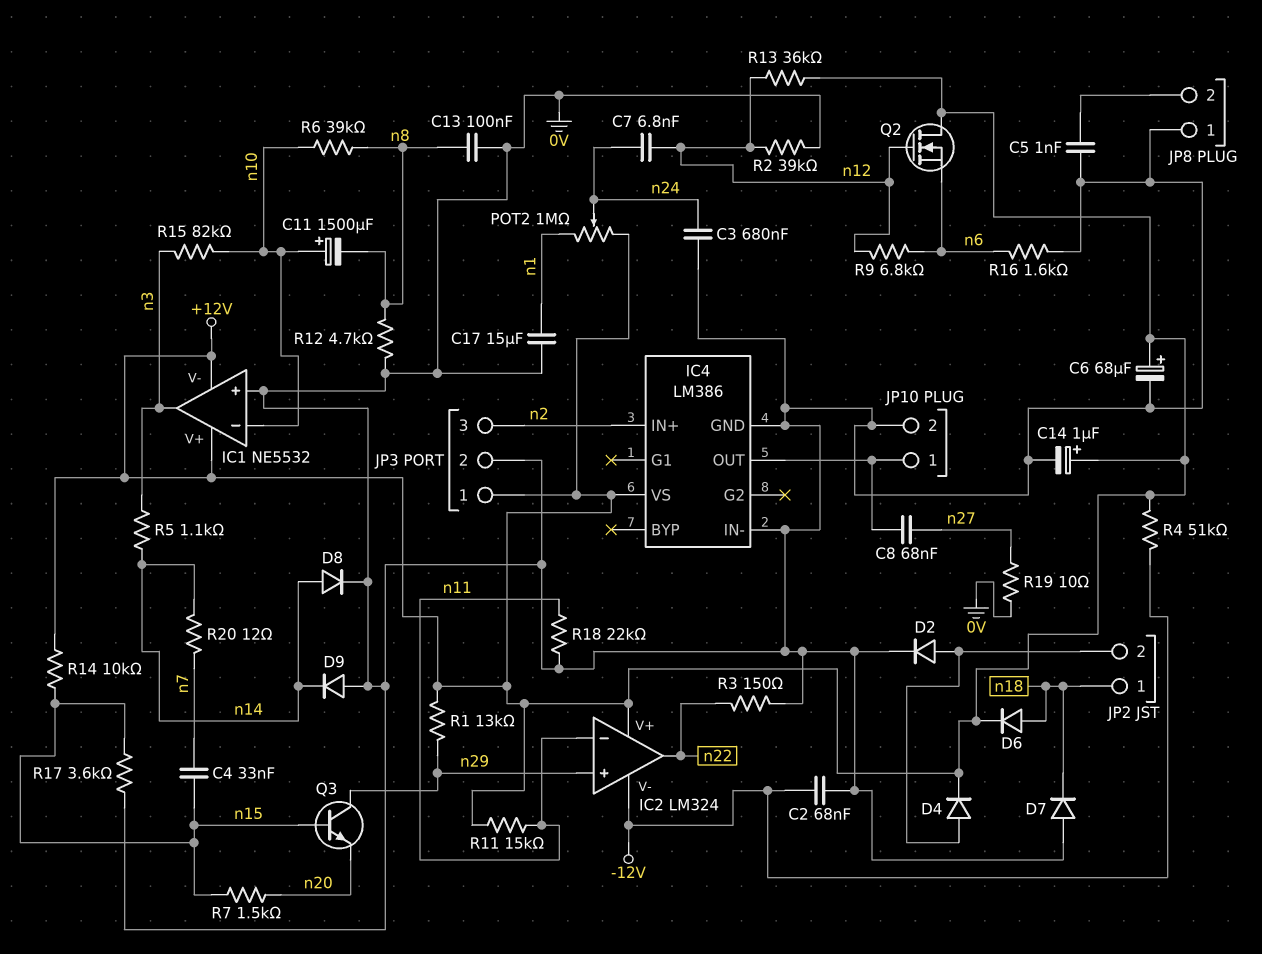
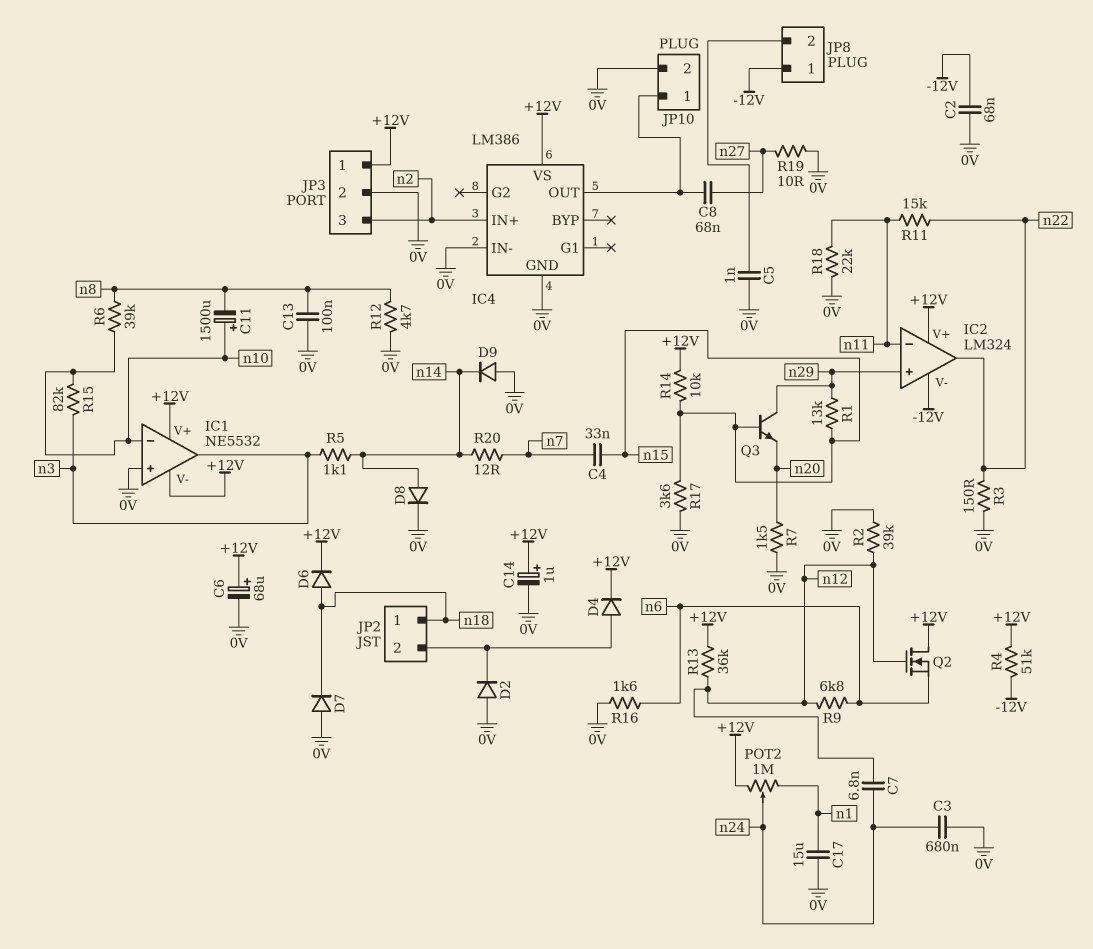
D2: diode (A JP2/2, K 0V) -> diode (A 0V, K JP2/2)
JP8 pin 1: 0V -> -12V
R1: 13k (+12V, n29) -> 13k (n15, n29)
R7: 1.5k (n15, n20) -> 1.5k (0V, n20)
R11: 15k (+12V, n11) -> 15k (n11, n22)

